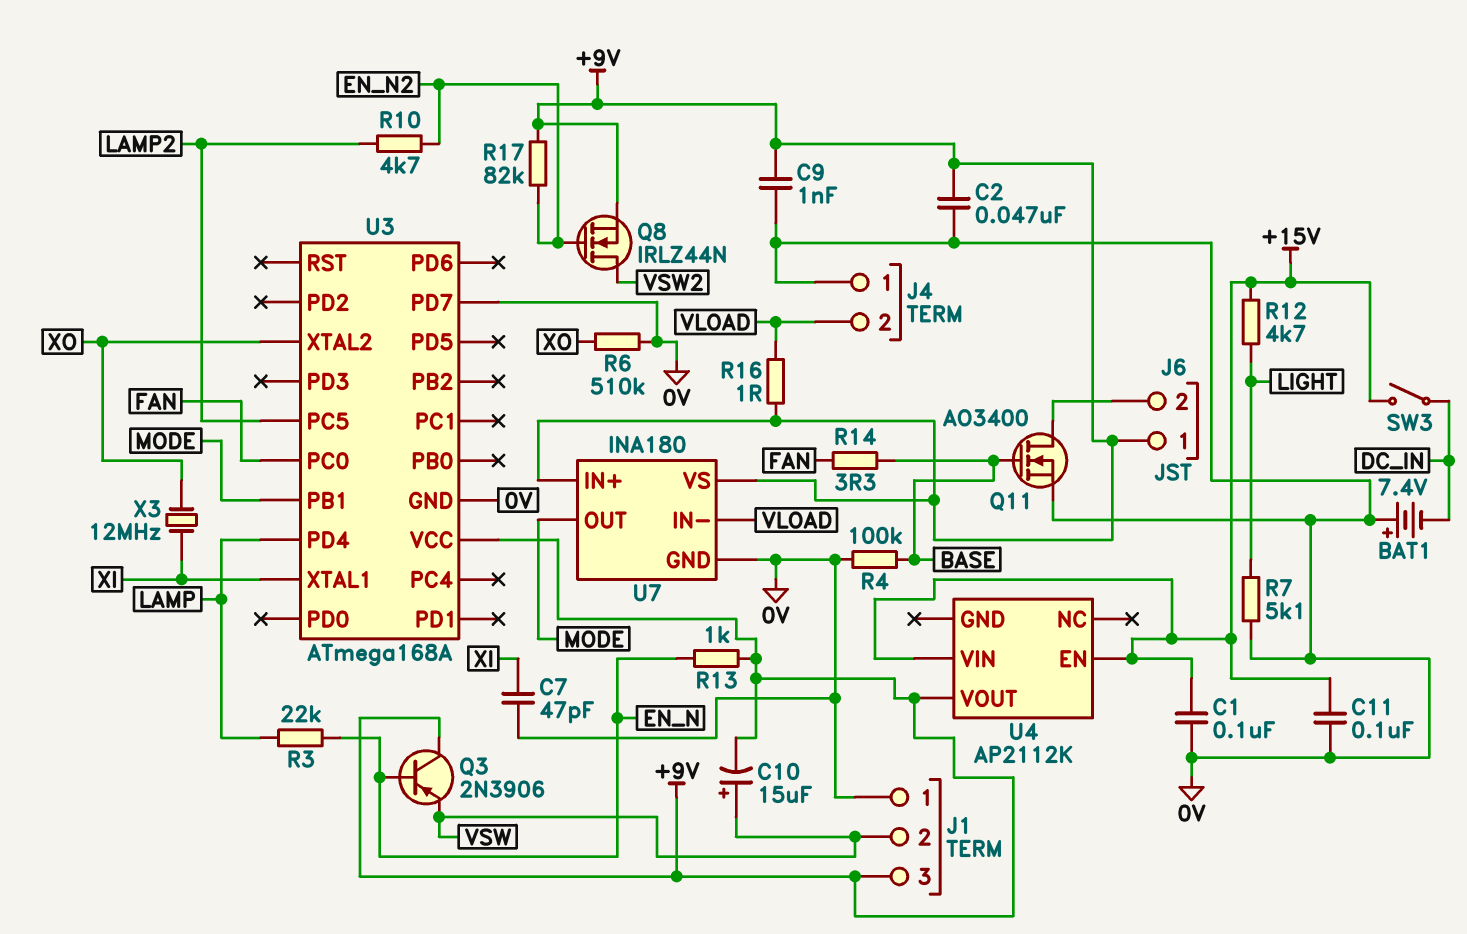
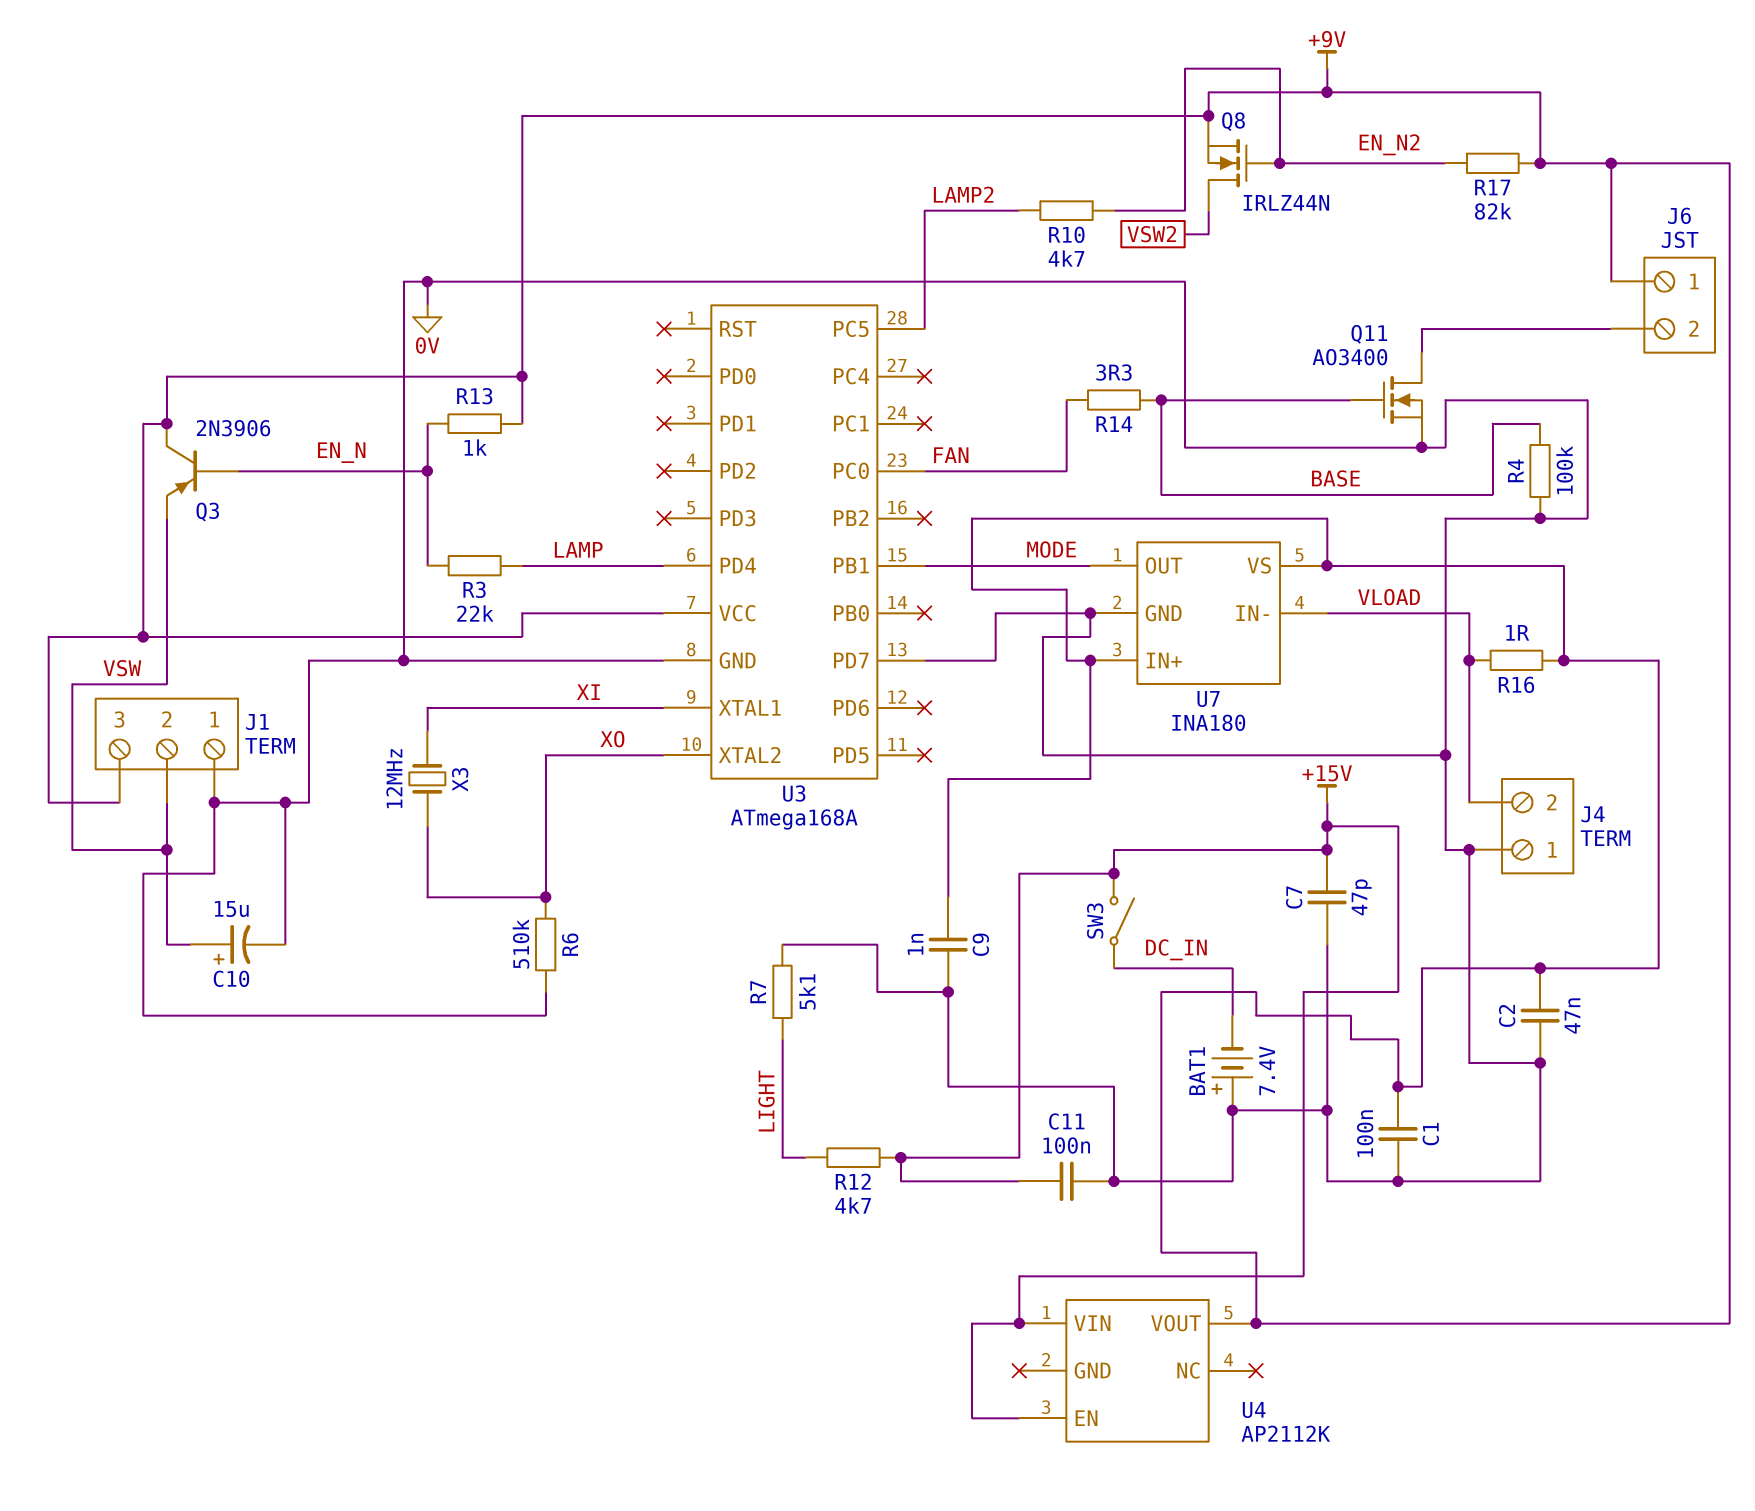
C1: 100nF (+15V, 0V) -> 100nF (+9V, 0V)
C7: 47pF (0V, XI) -> 47pF (+15V, 0V)
C10: 15uF (plus VSW, minus +9V) -> 15uF (plus VSW, minus 0V)

